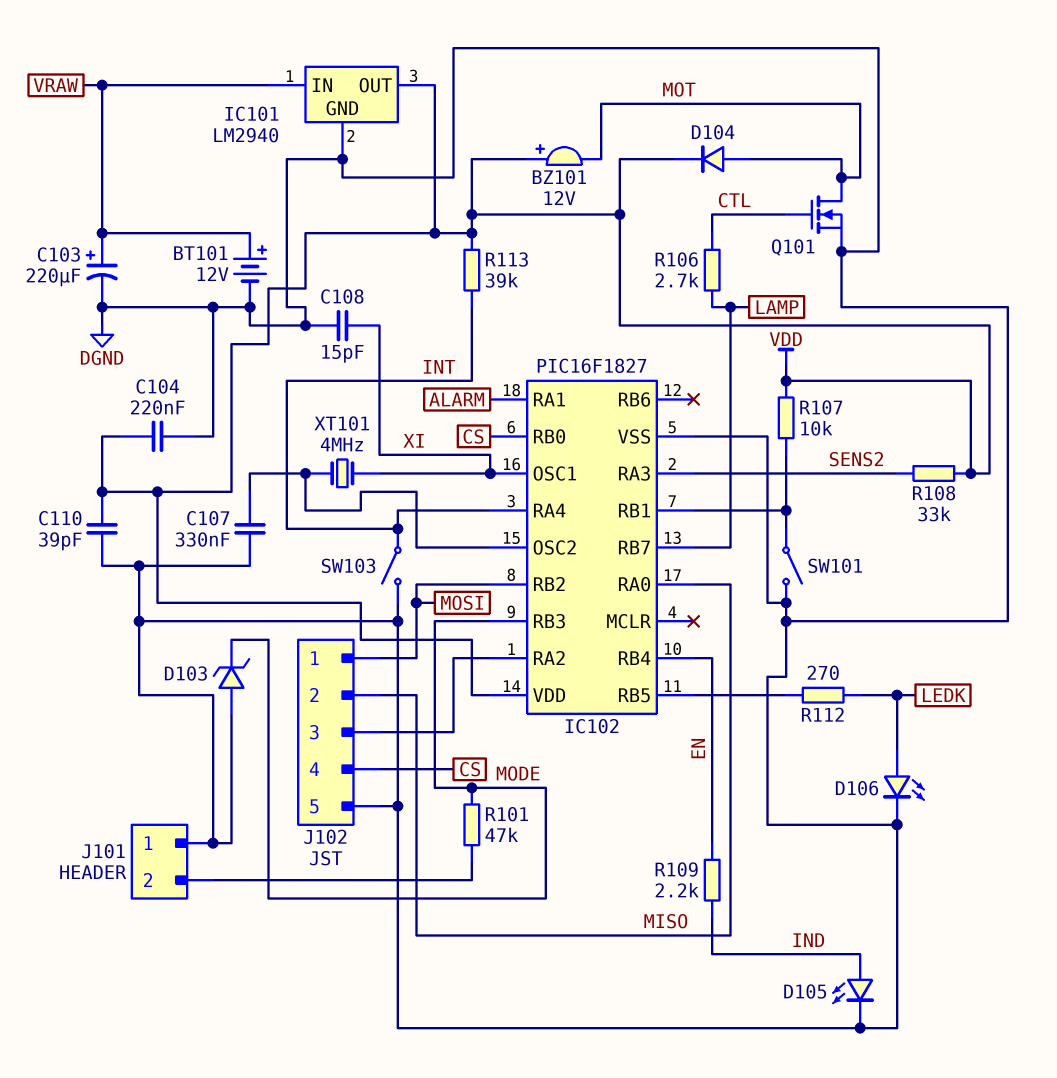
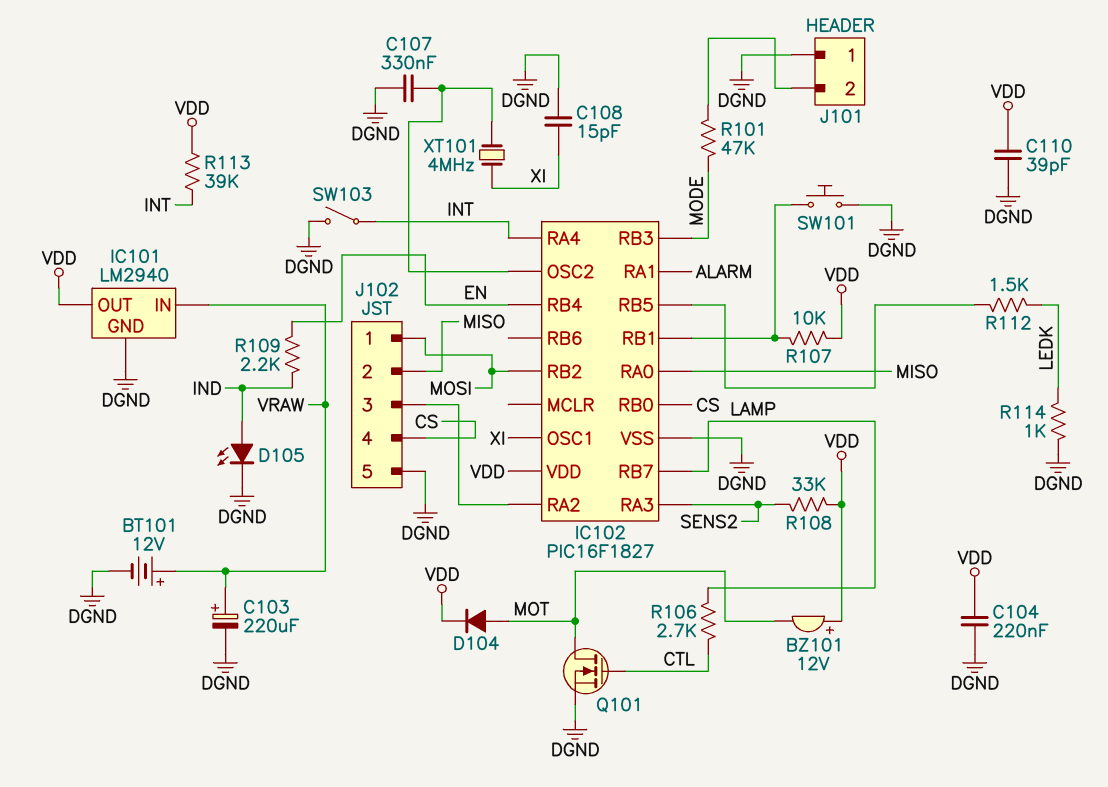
D103: zener (A DGND, K MODE) -> none
D106: LED (A LEDK, K DGND) -> none
R112: 270 (IC102/RB5, LEDK) -> 1.5k (IC102/RB5, LEDK)
R114: none -> 1k (DGND, LEDK)
SW101: switch (DGND, IC102/RB1) -> button (DGND, IC102/RB1)

